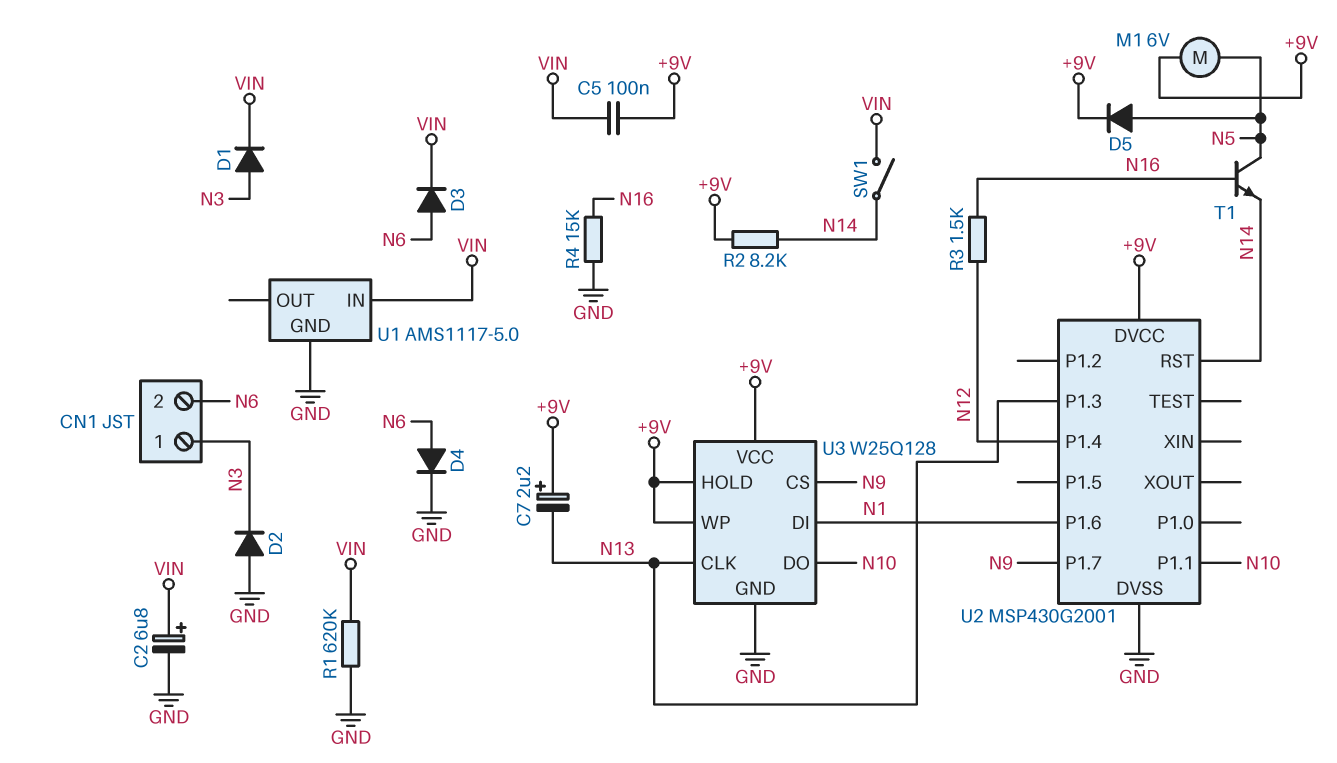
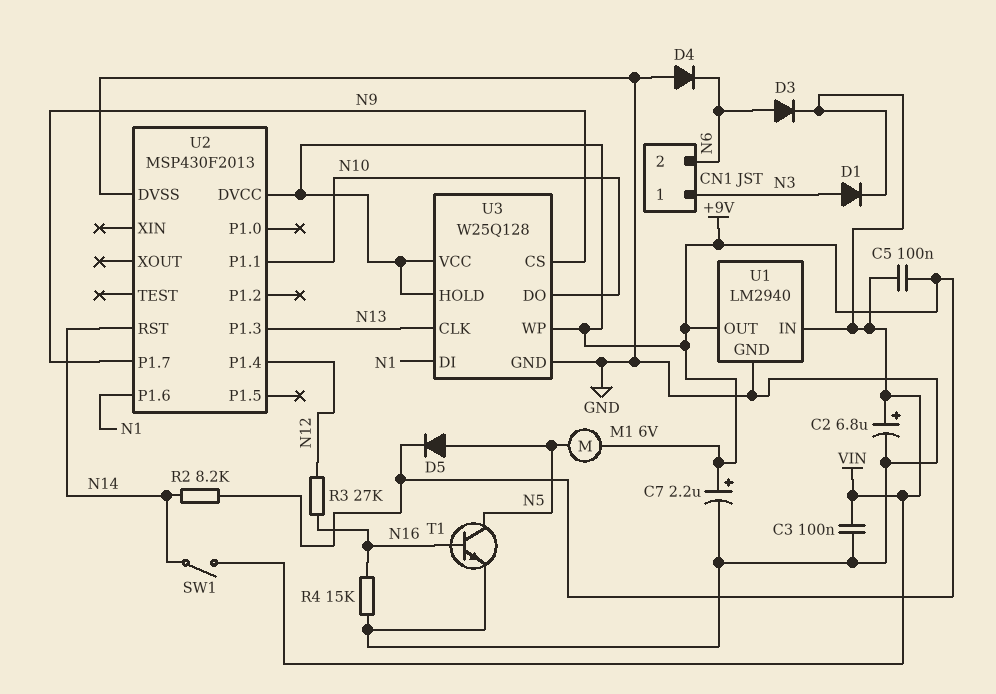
C3: none -> 100nF (GND, VIN)
C7: 2.2uF (plus +9V, minus N13) -> 2.2uF (plus +9V, minus GND)
D2: diode (A GND, K N3) -> none
D4: diode (A N6, K GND) -> diode (A GND, K N6)
R1: 620k (GND, VIN) -> none
R3: 1.5k (N12, N16) -> 27k (N12, N16)
T1: NPN (B N16, C N5, E N14) -> NPN (B N16, C N5, E GND)
U1: AMS1117-5.0 -> LM2940
U1 pin OUT: none -> +9V
U2: MSP430G2001 -> MSP430F2013

